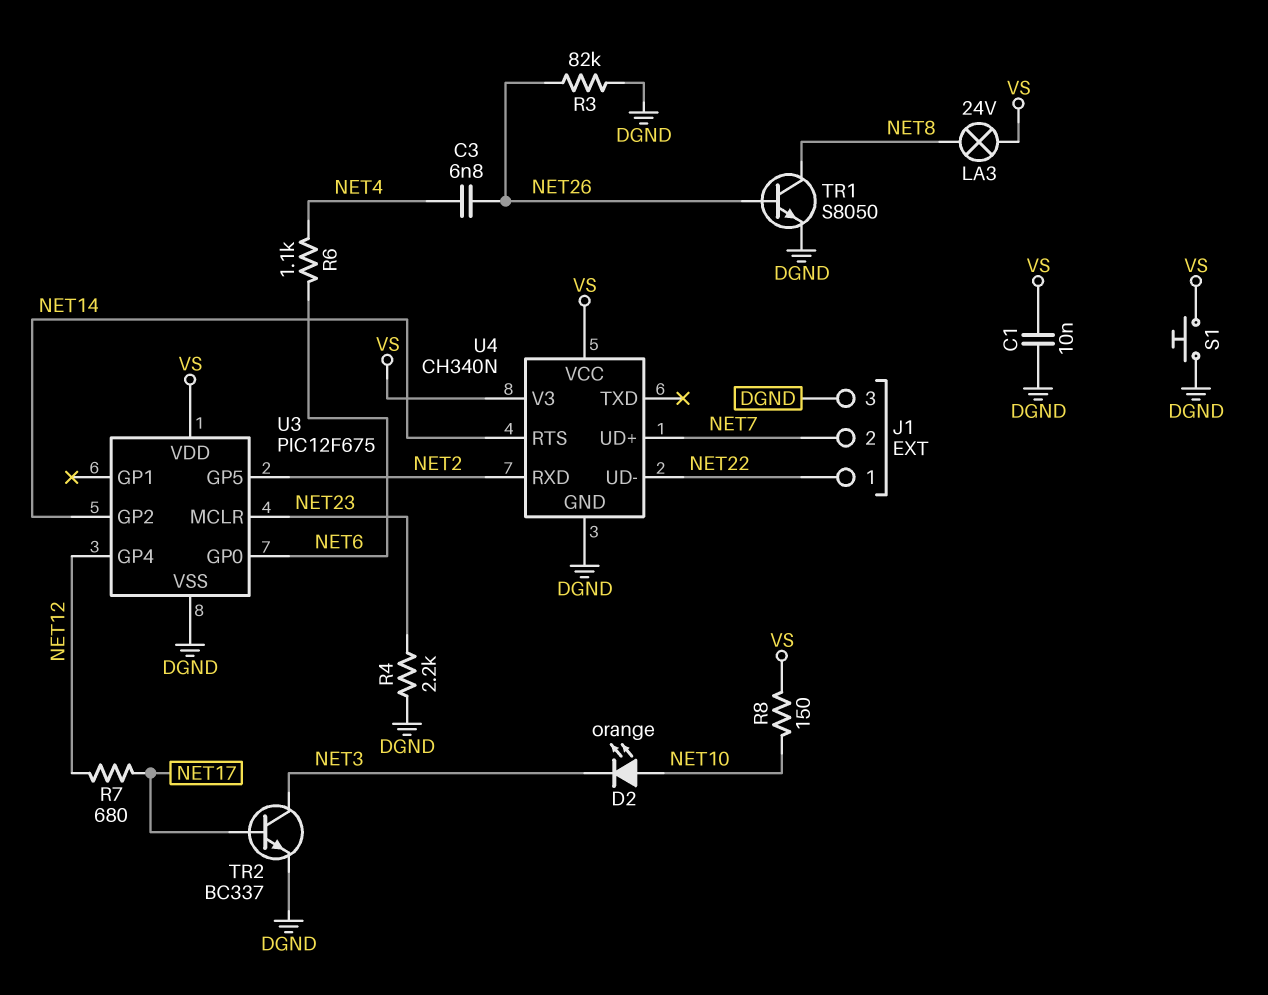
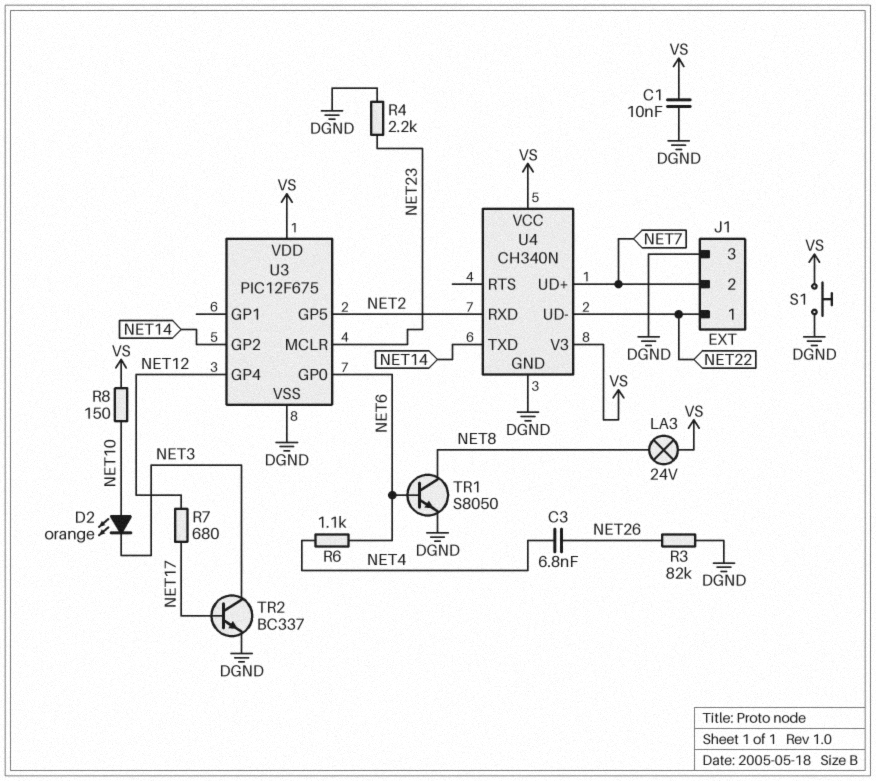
TR1: NPN S8050 (B NET26, C NET8, E DGND) -> NPN S8050 (B NET6, C NET8, E DGND)
U4 pin RTS: NET14 -> none
U4 pin TXD: none -> NET14

